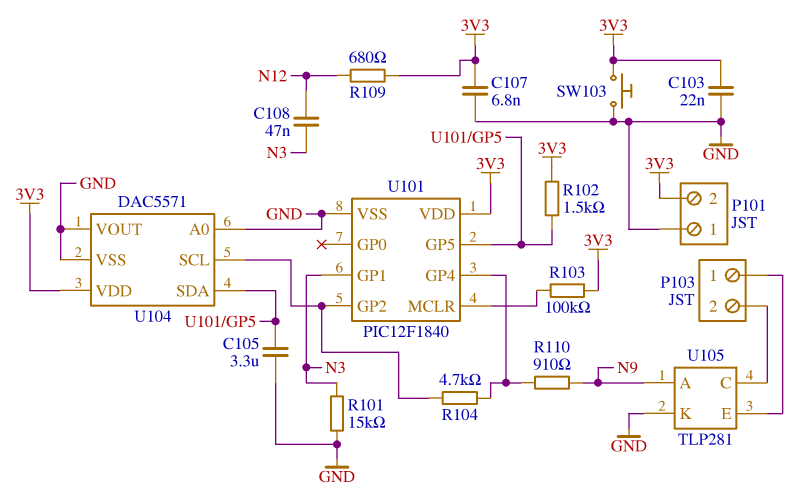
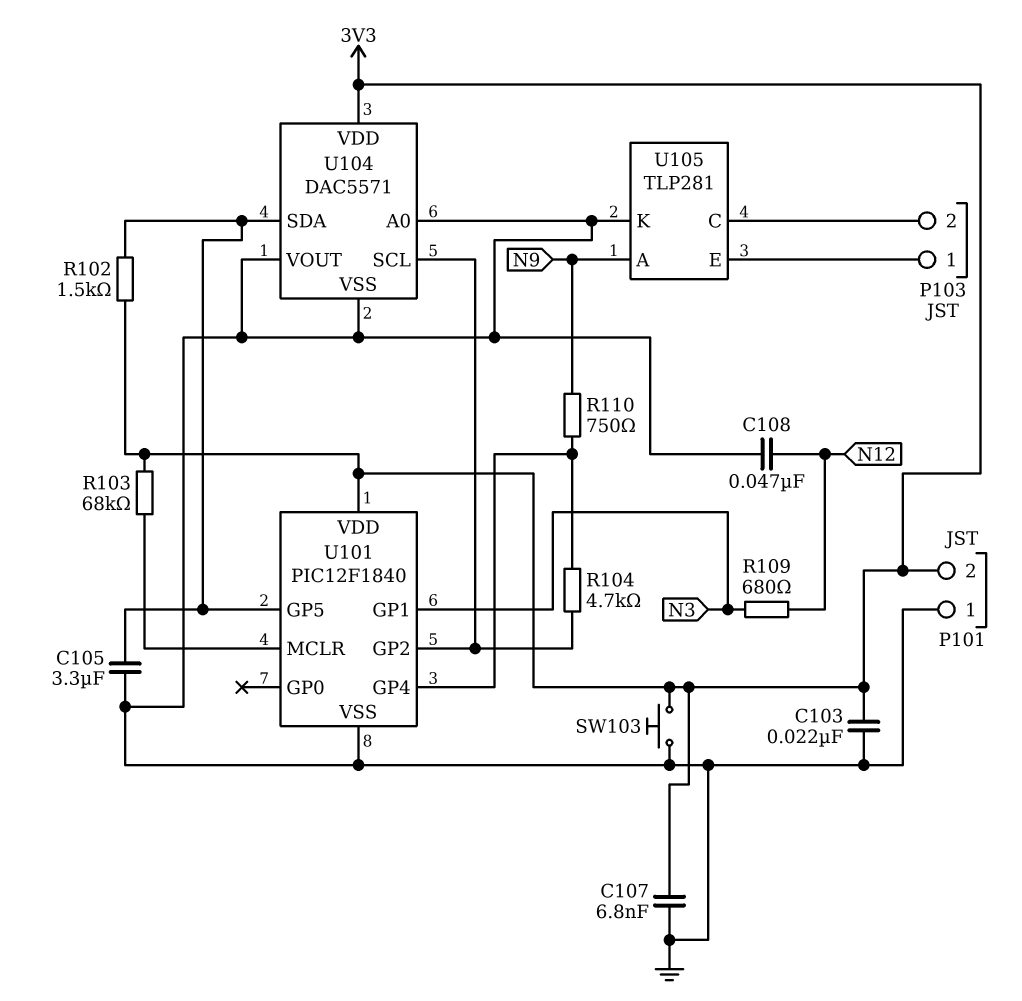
C108: 47nF (N3, N12) -> 47nF (GND, N12)
R101: 15k (GND, N3) -> none
R103: 100k (3V3, U101/MCLR) -> 68k (3V3, U101/MCLR)
R109: 680 (3V3, N12) -> 680 (N3, N12)
R110: 910 (N9, U101/GP4) -> 750 (N9, U101/GP4)

